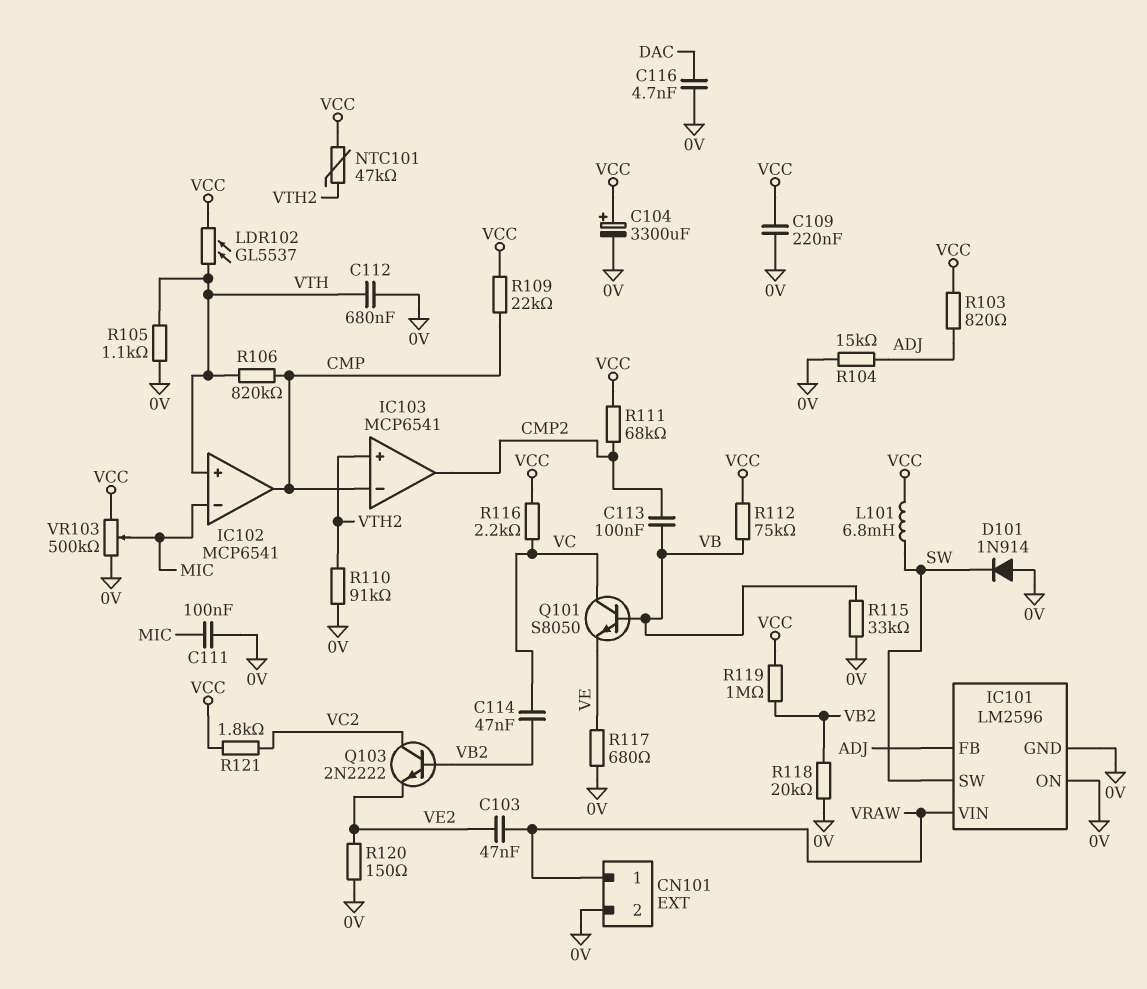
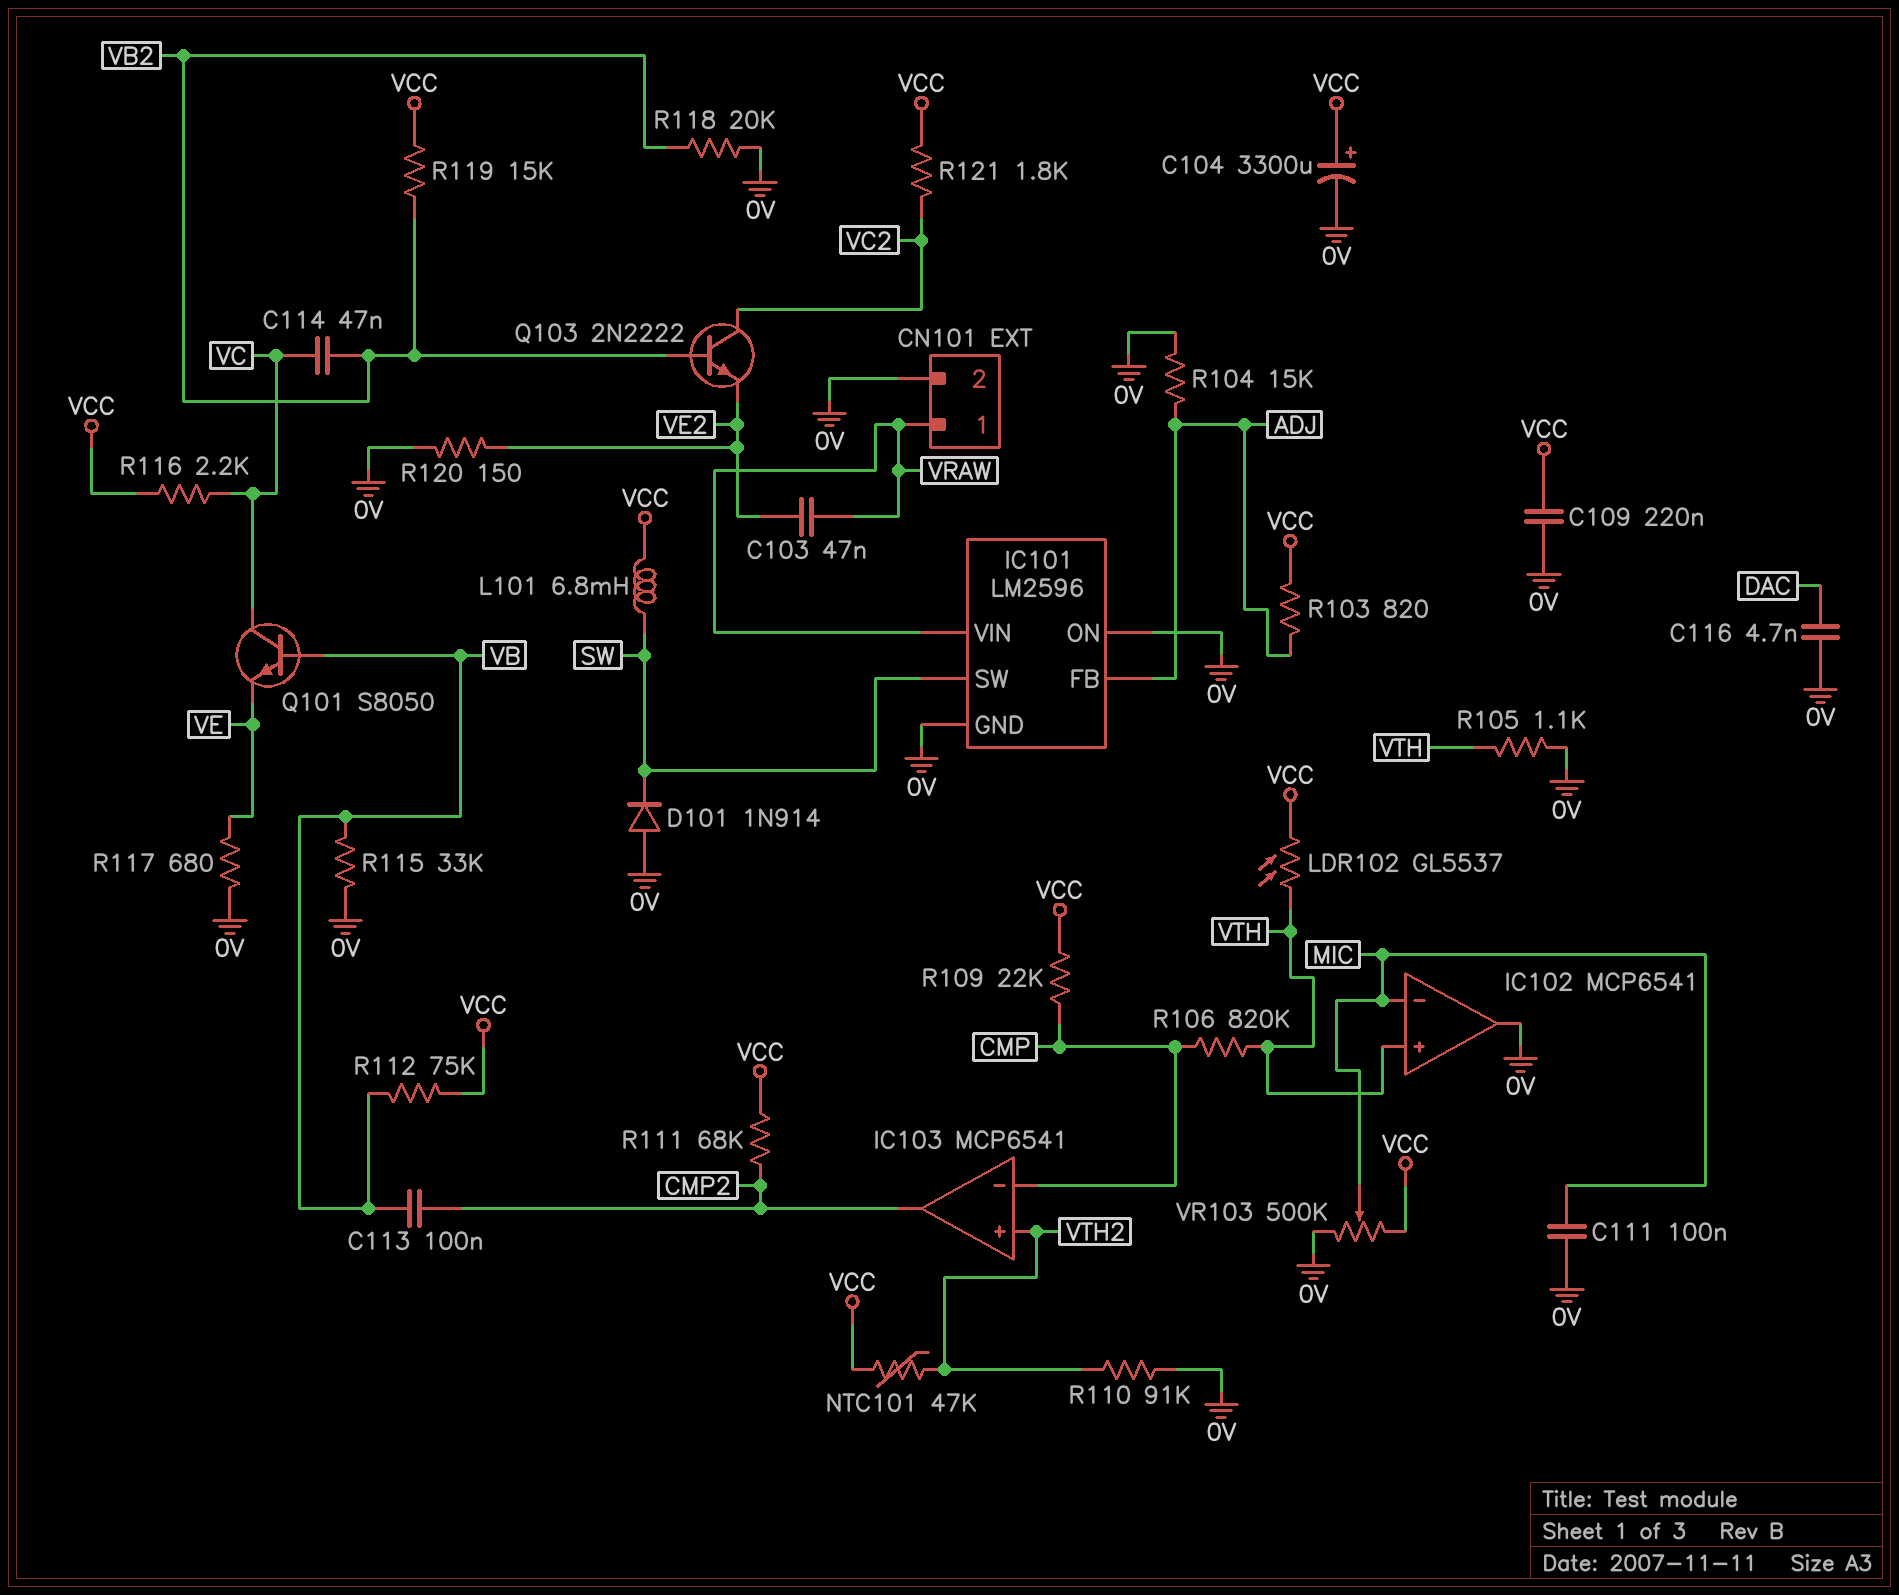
C112: 680nF (0V, VTH) -> none
IC102 pin out: CMP -> 0V
R119: 1M (VB2, VCC) -> 15k (VB2, VCC)

